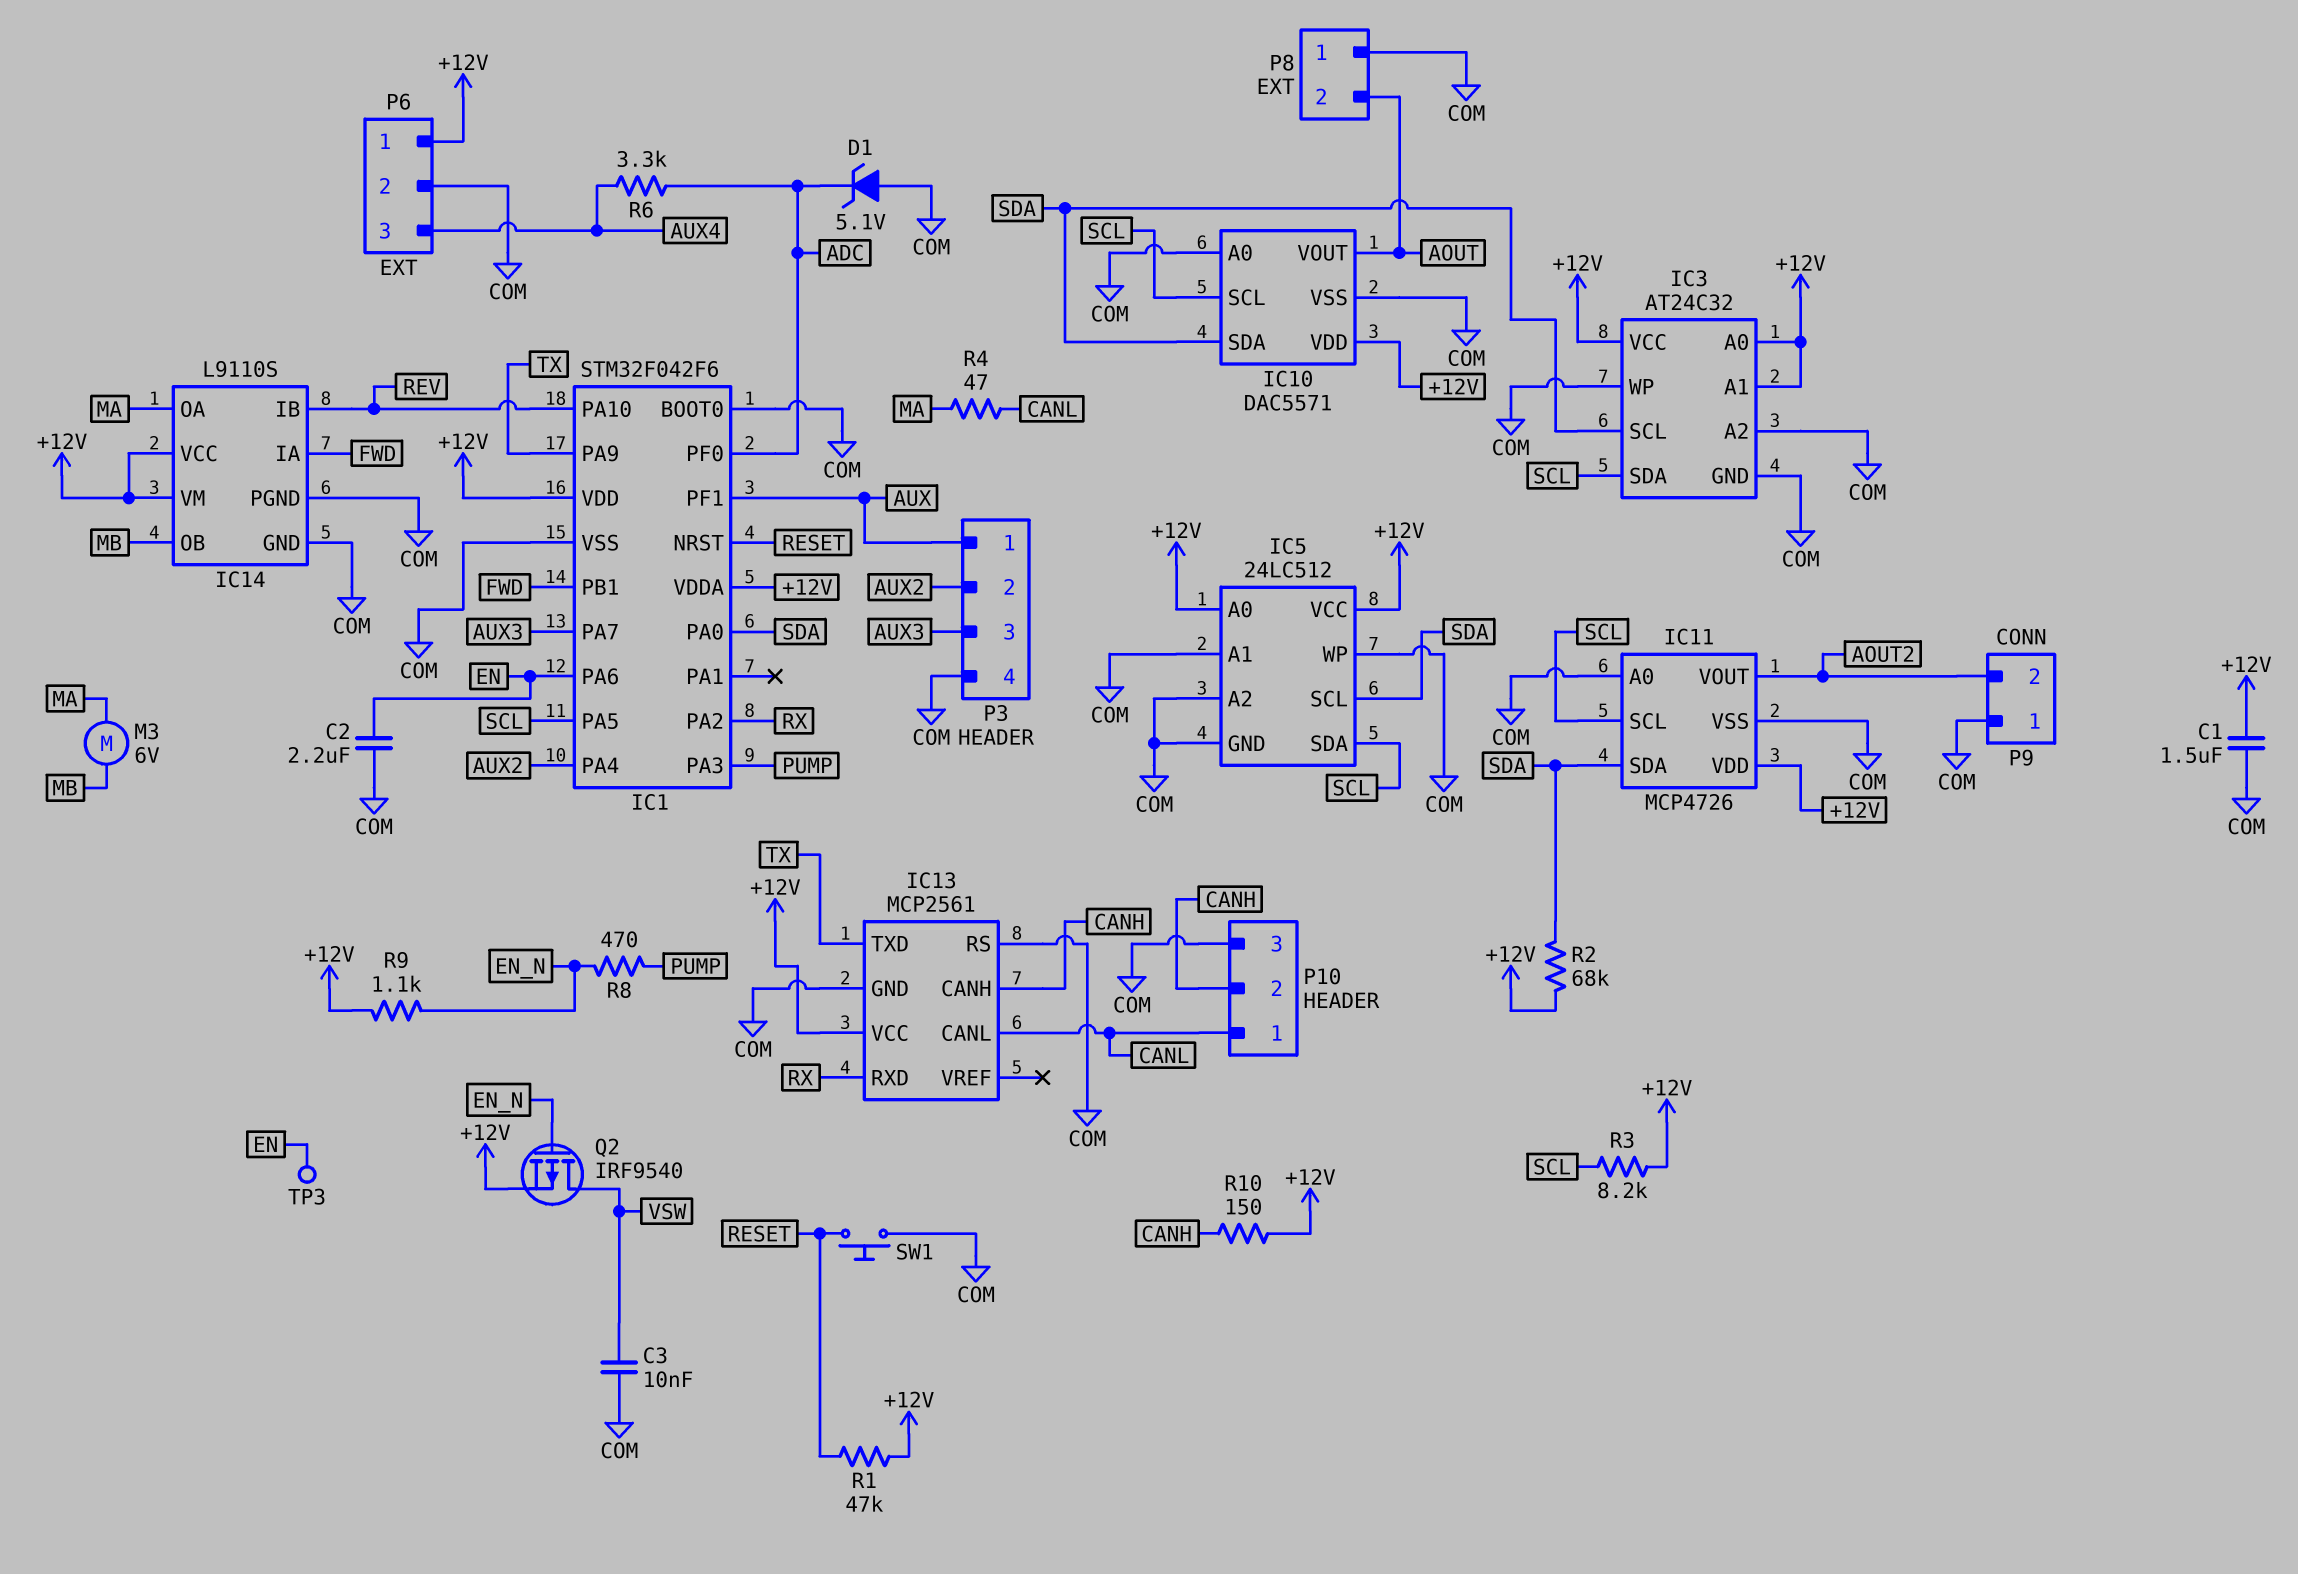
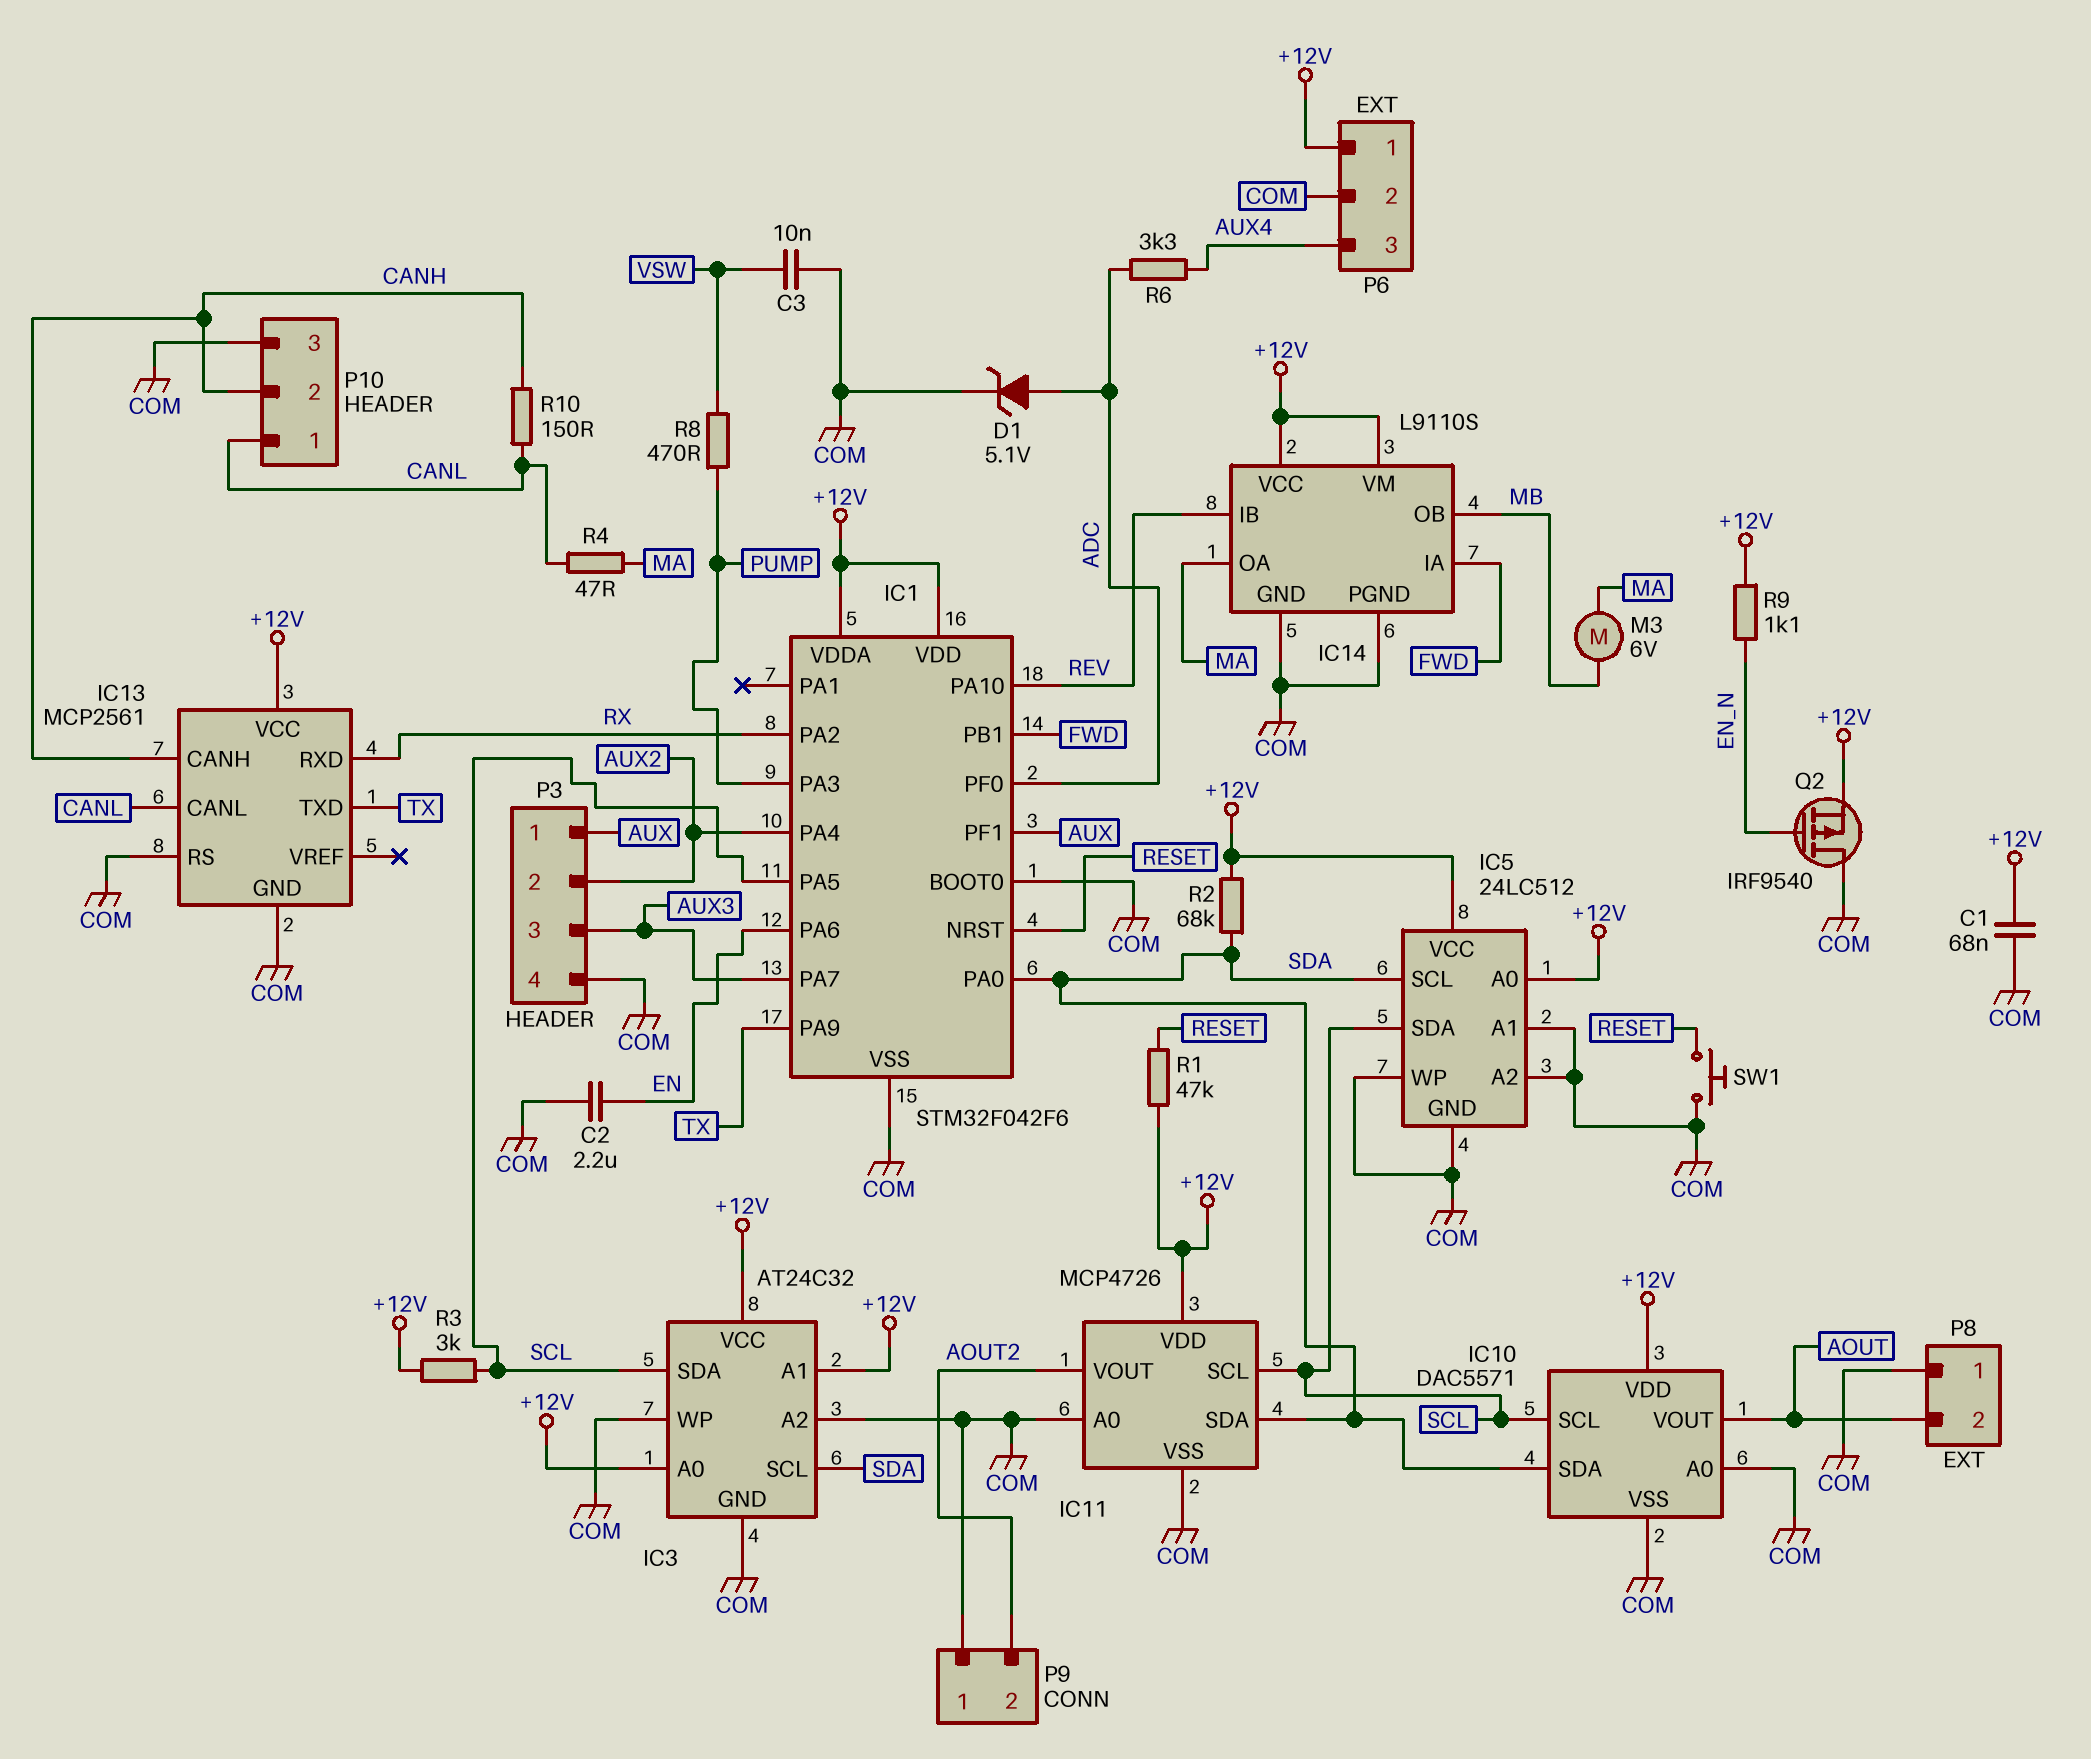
C1: 1.5uF (+12V, COM) -> 68nF (+12V, COM)
D1: zener 5.1V (A COM, K ADC) -> zener 5.1V (A ADC, K COM)
Q2: PMOS IRF9540 (G EN_N, D VSW, S +12V) -> PMOS IRF9540 (G EN_N, D COM, S +12V)
R3: 8.2k (+12V, SCL) -> 3k (+12V, SCL)
R8: 470 (EN_N, PUMP) -> 470 (PUMP, VSW)
R10: 150 (+12V, CANH) -> 150 (CANH, CANL)
TP3: test point (EN) -> none

